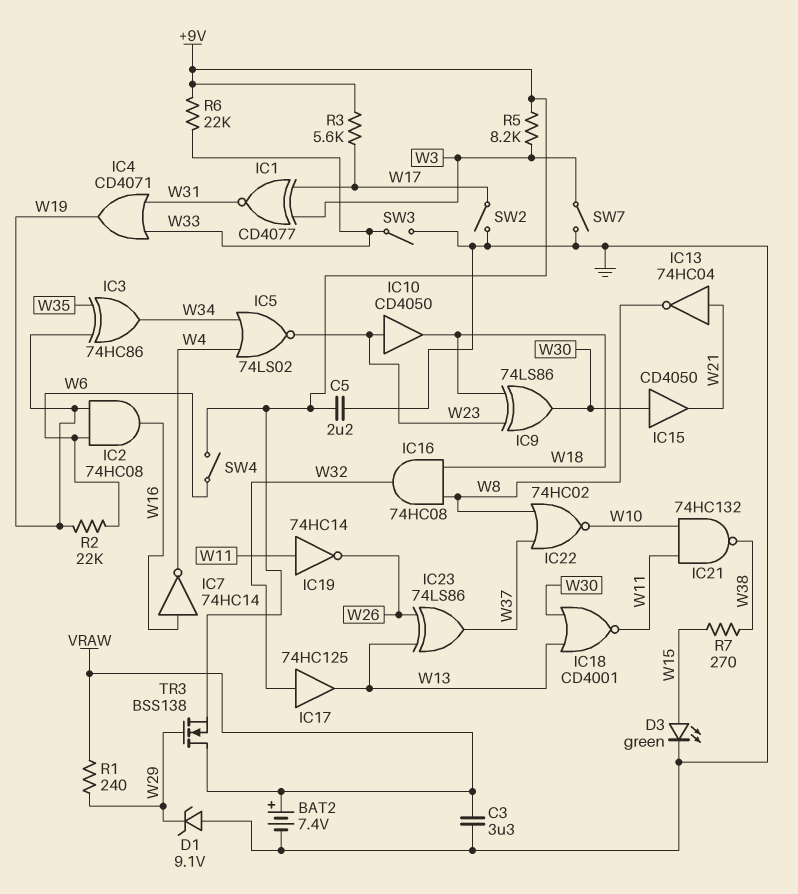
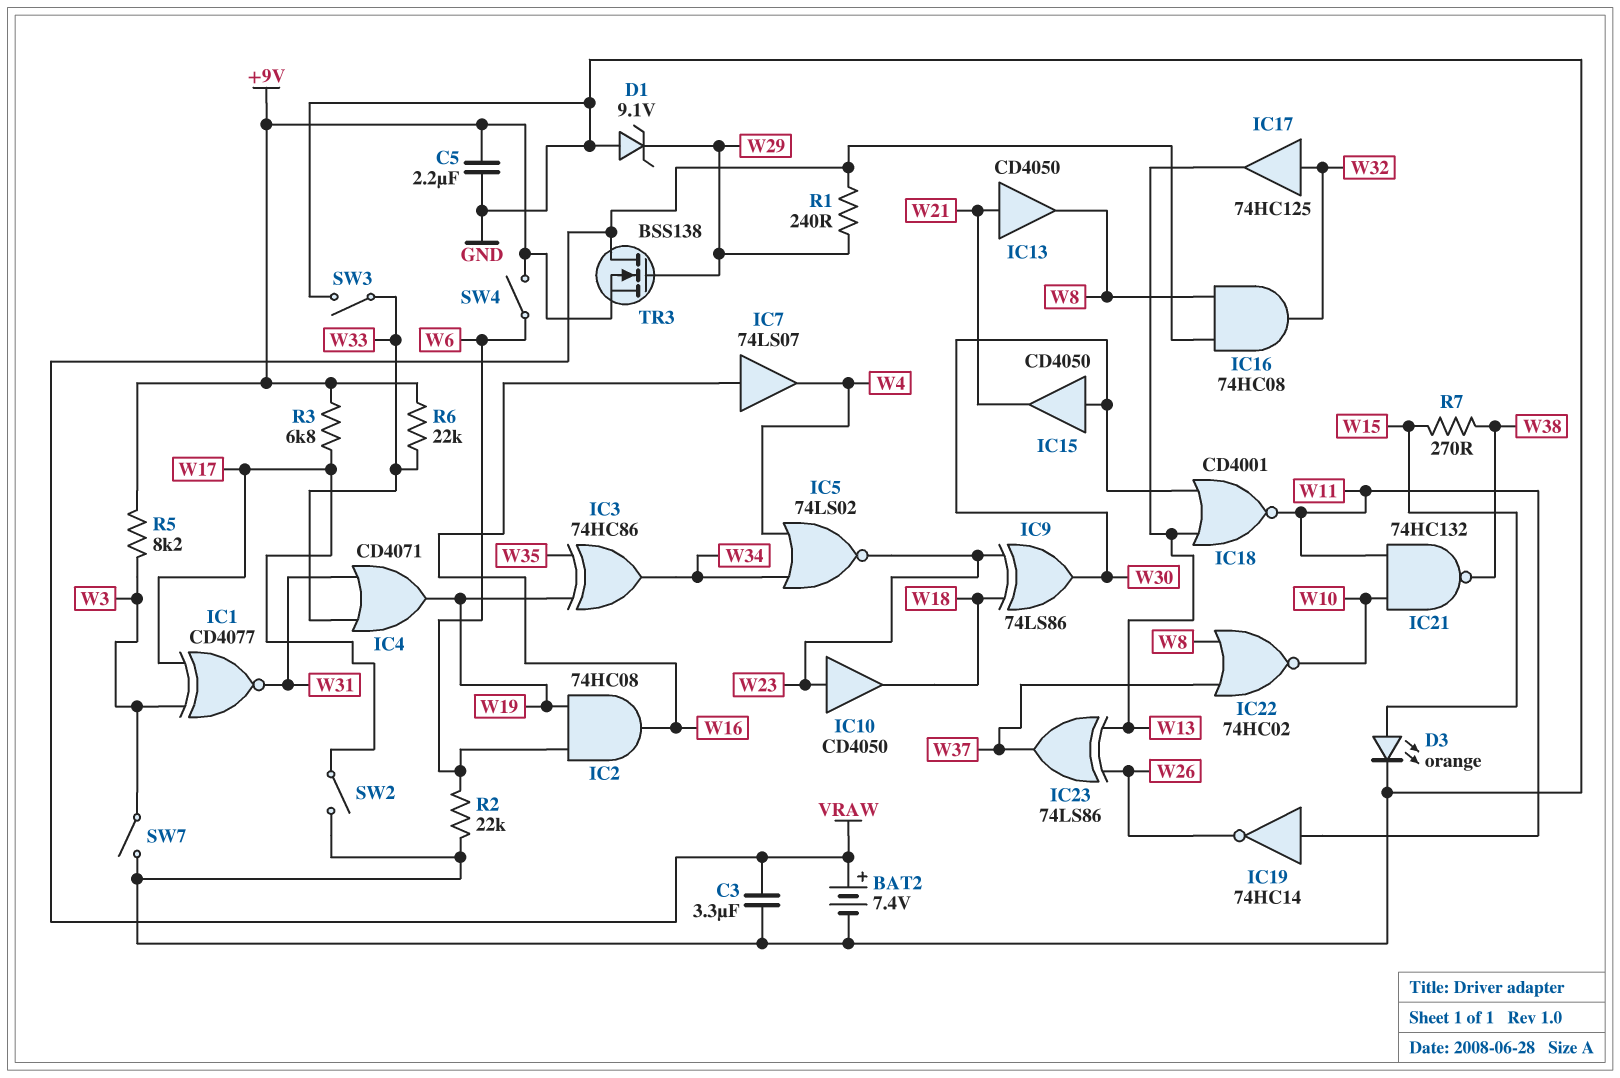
D3: LED green (A W15, K GND) -> LED orange (A W15, K GND)
IC7: NOT 74HC14 (in W16, out W4) -> buffer 74LS07 (in W16, out W4)
IC13: NOT 74HC04 (in W21, out W8) -> buffer CD4050 (in W21, out W8)
IC16: AND 74HC08 (in W8, in W18, out W32) -> AND 74HC08 (in VRAW, in W8, out W32)
R2: 22k (W6, W19) -> 22k (GND, W6)
R3: 5.6k (+9V, W17) -> 6.8k (+9V, W17)

